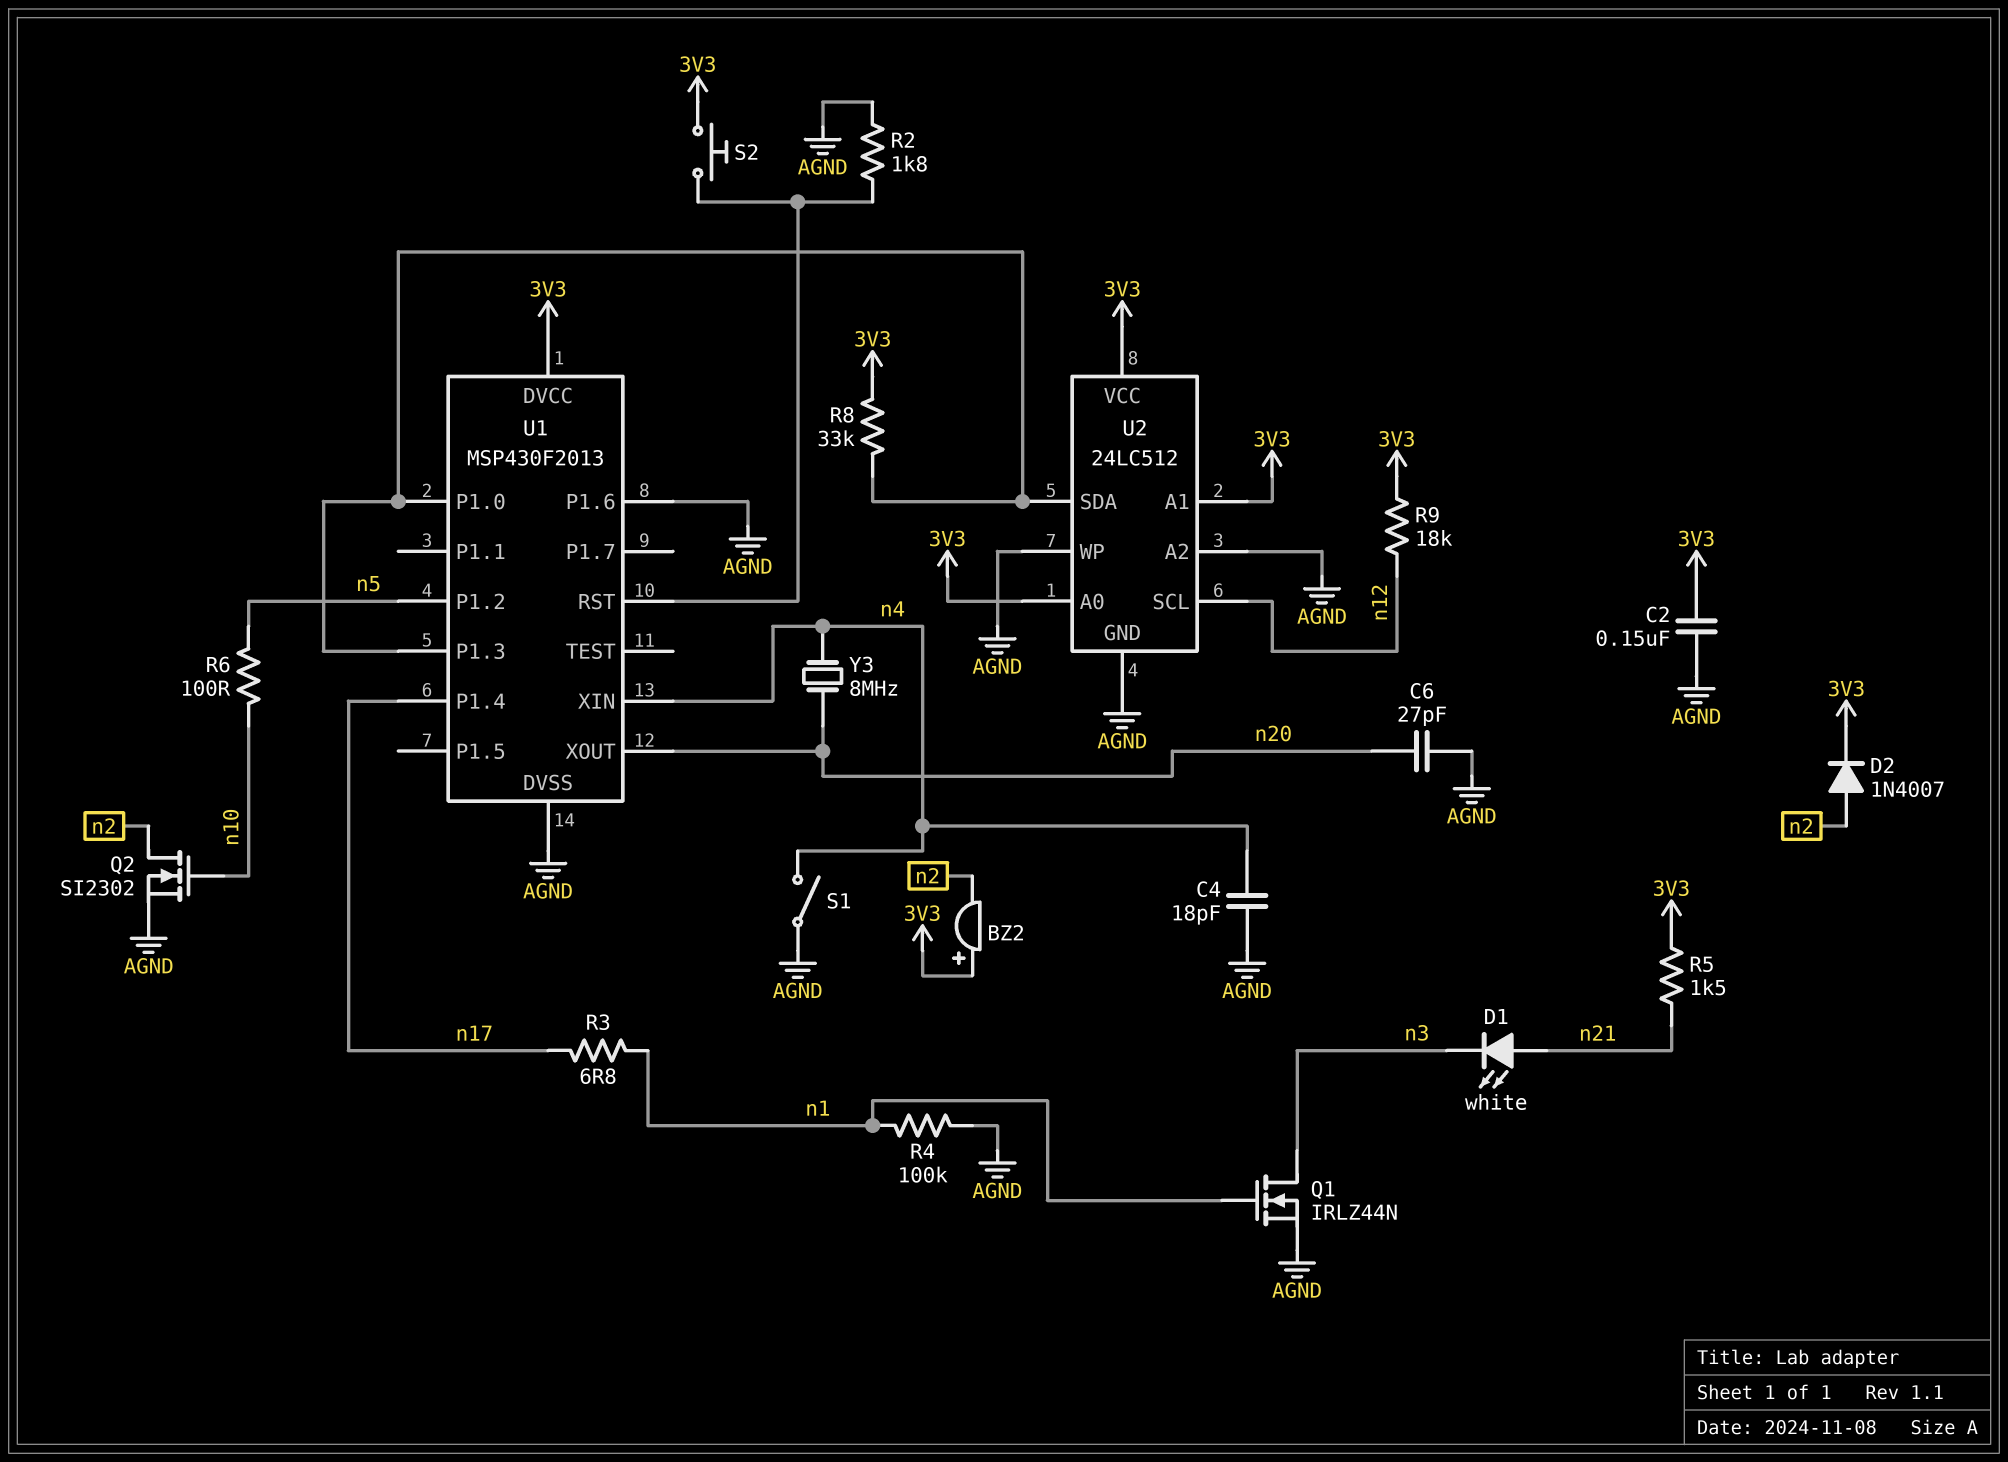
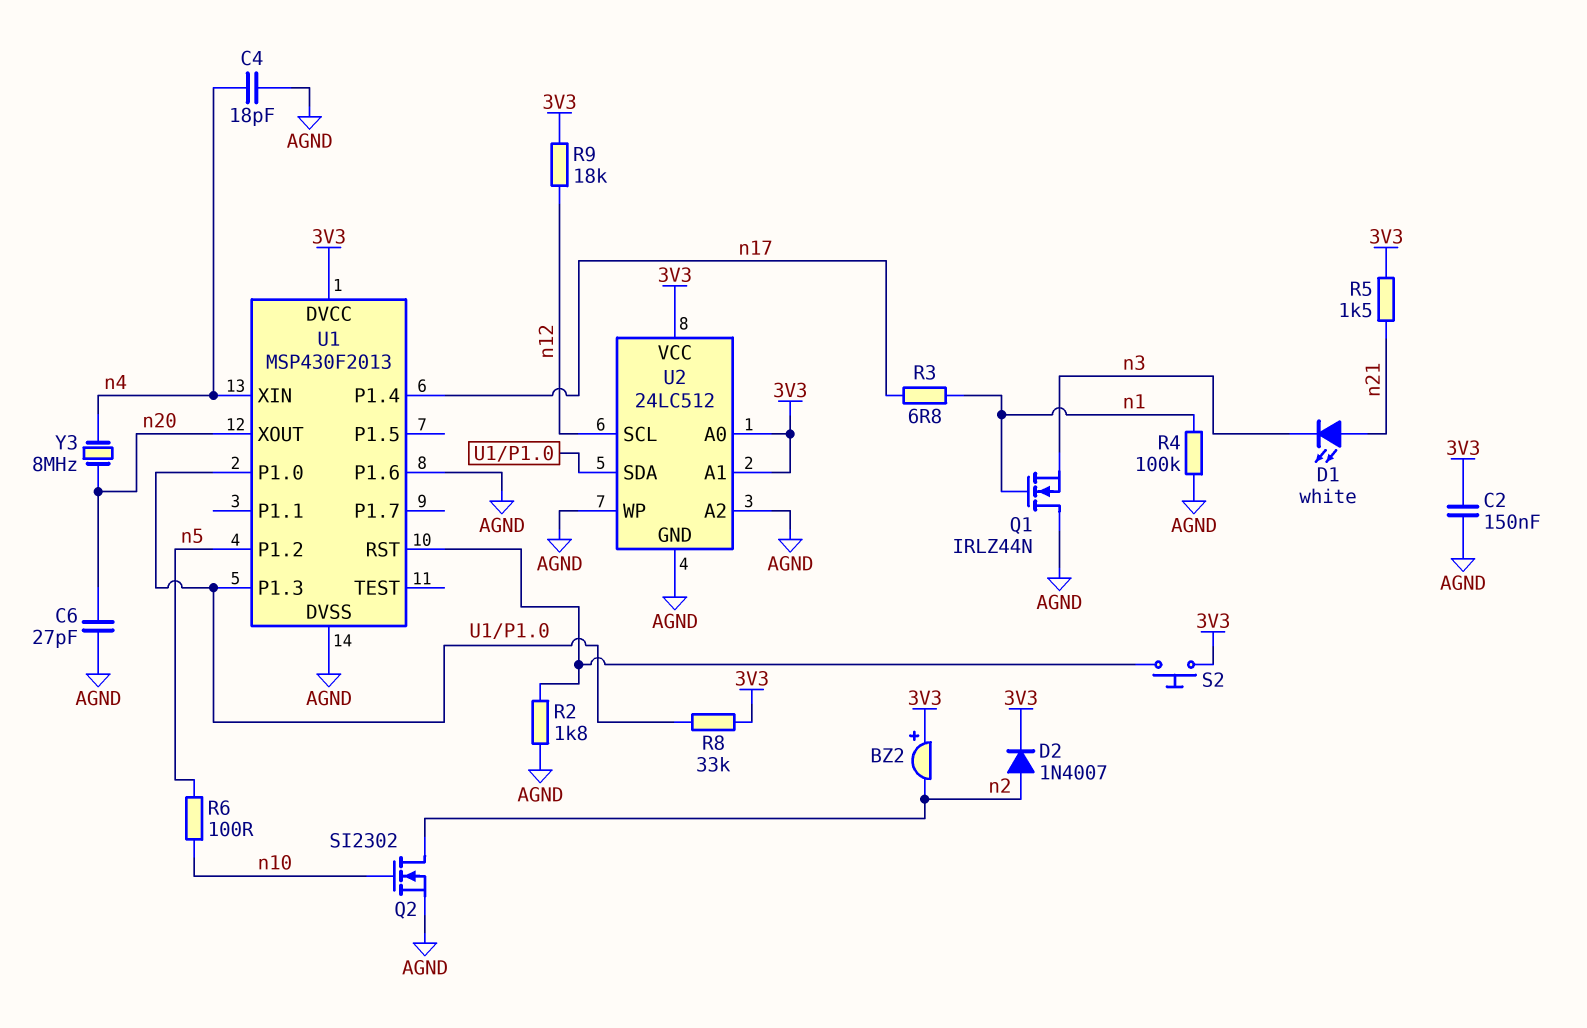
Q1: NMOS IRLZ44N (G n1, D n3, S AGND) -> NMOS IRLZ44N (G n1, D AGND, S n3)
S1: switch (AGND, n4) -> none

